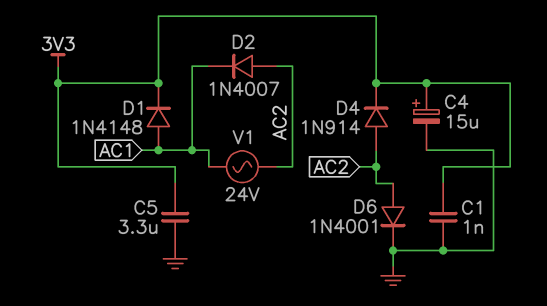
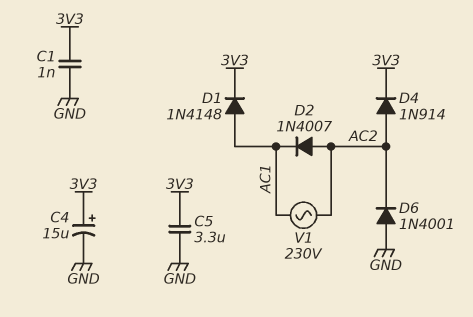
D6: diode 1N4001 (A AC2, K GND) -> diode 1N4001 (A GND, K AC2)
V1: AC 24V (AC1, AC2) -> AC 230V (AC1, AC2)

